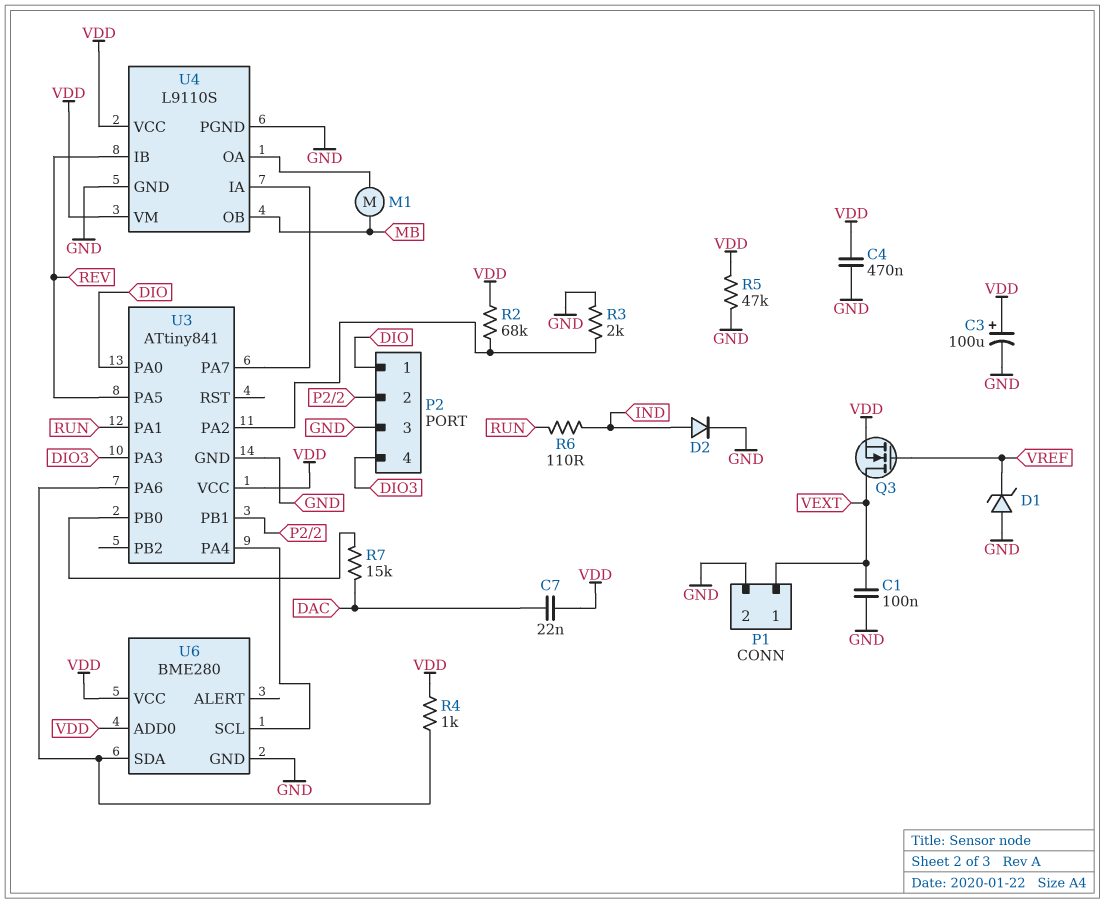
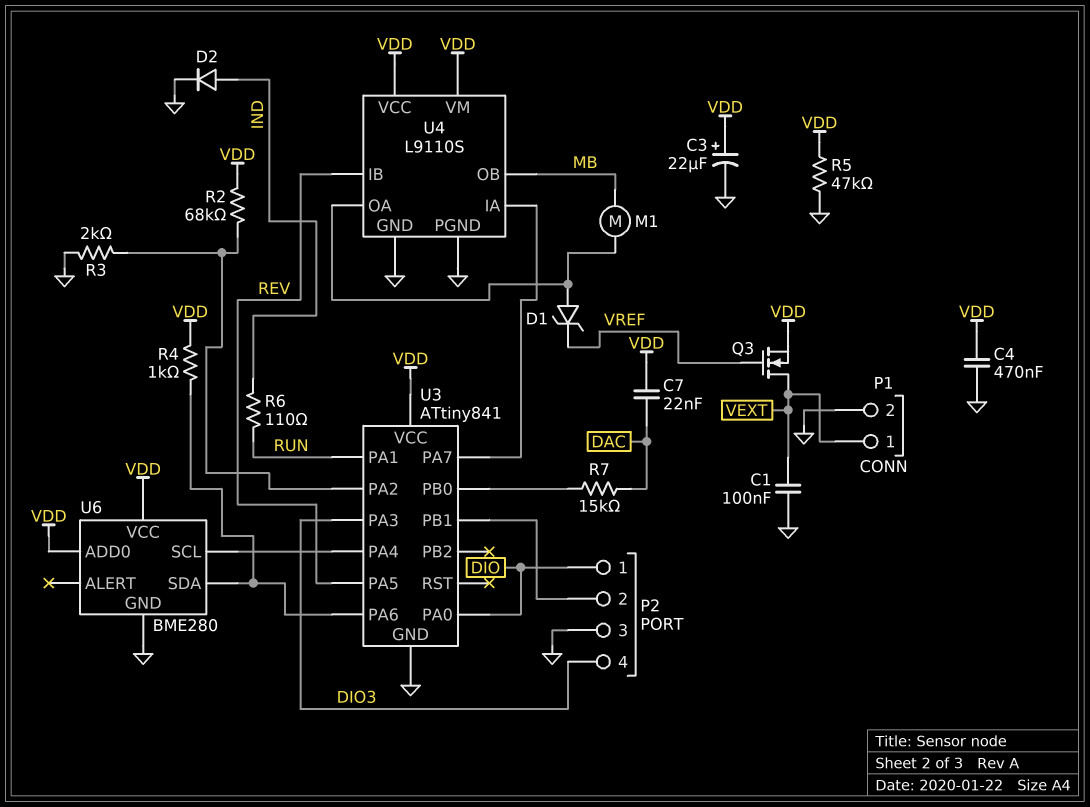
C3: 100uF (plus VDD, minus GND) -> 22uF (plus VDD, minus GND)
D1: zener (A GND, K VREF) -> zener (A U4/OA, K VREF)

